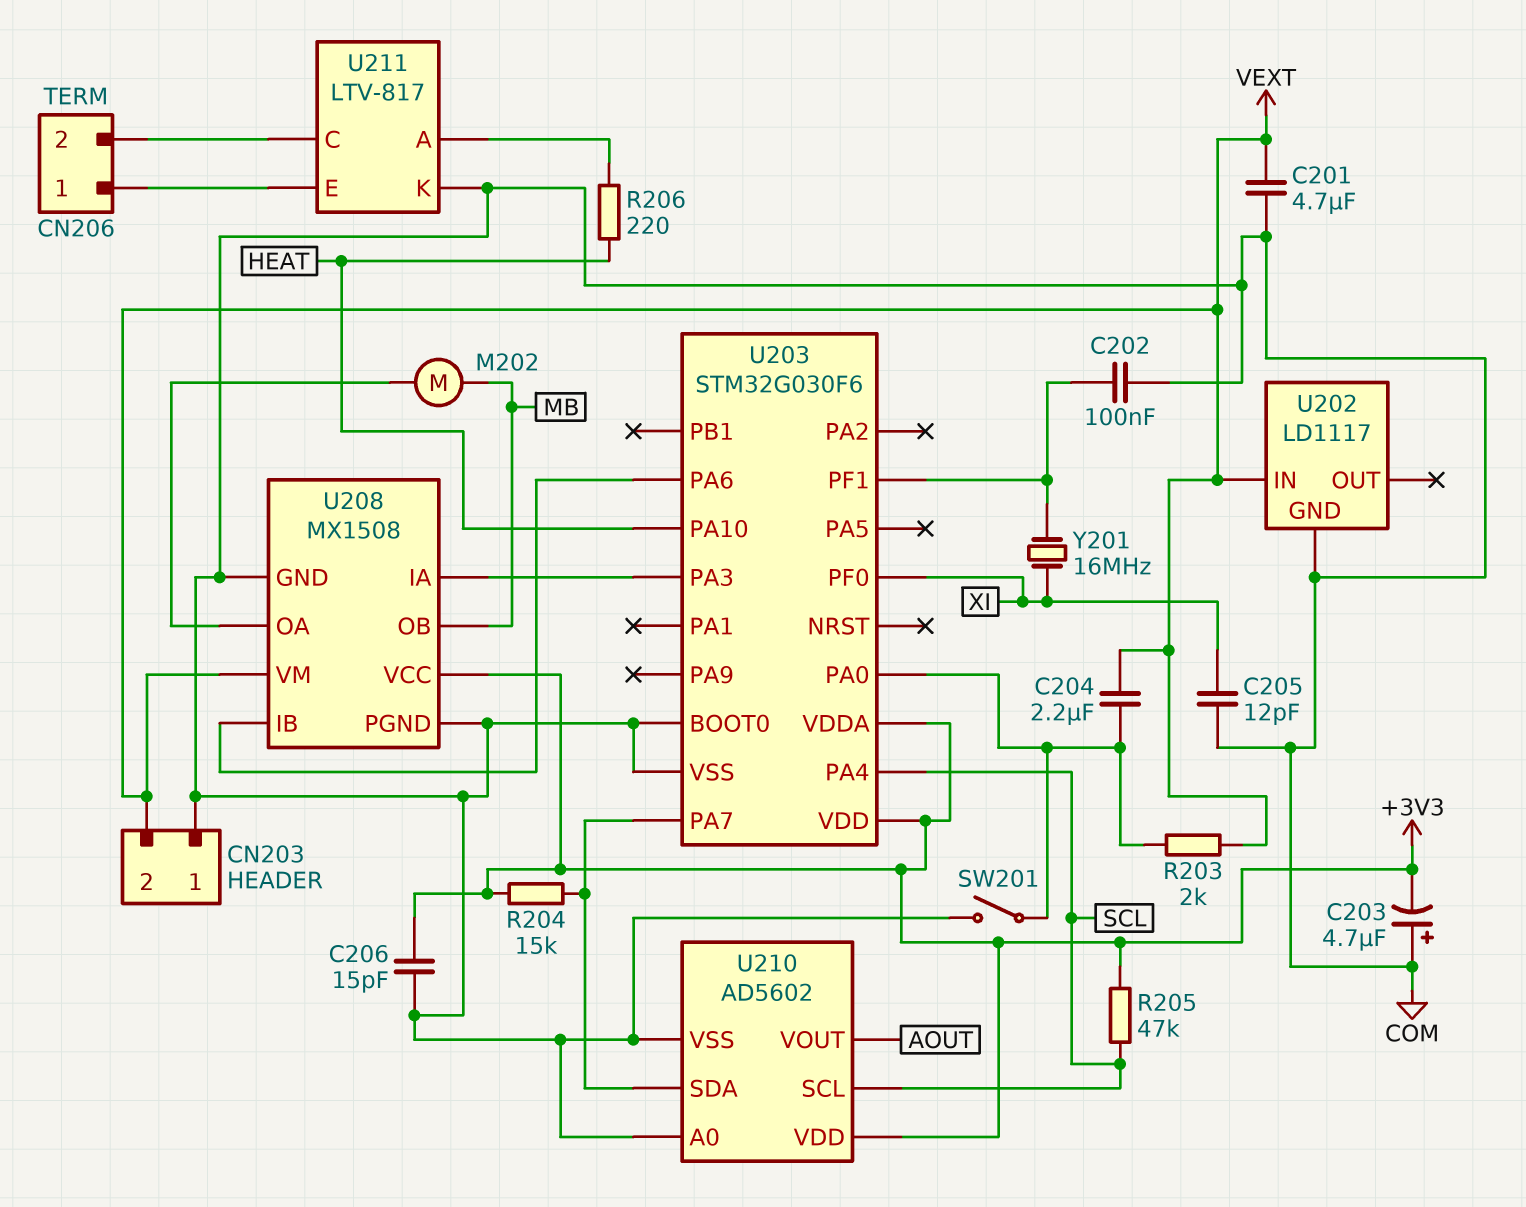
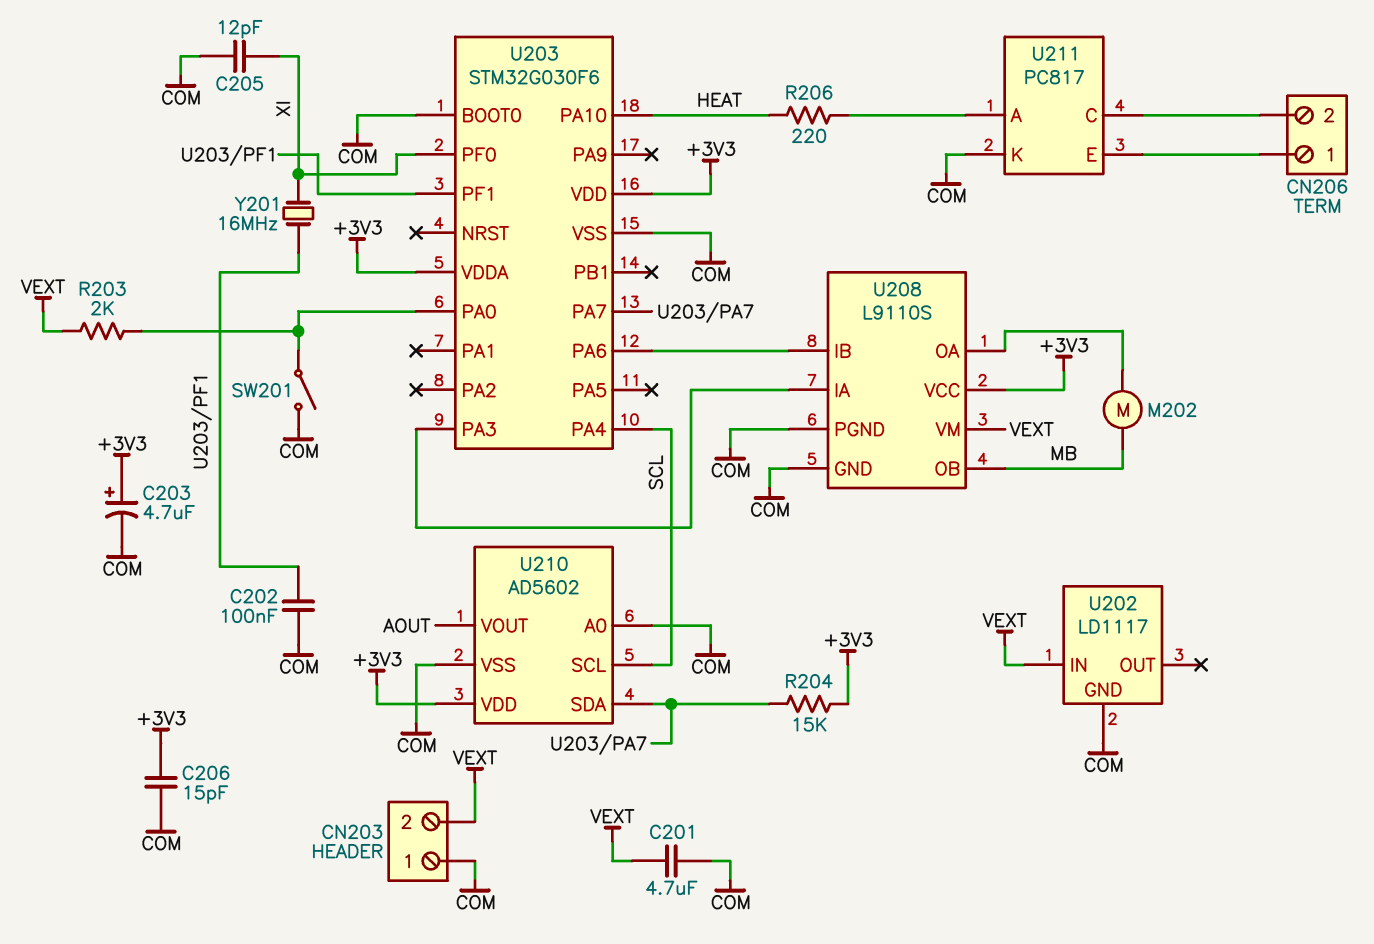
C203: 4.7uF (plus COM, minus +3V3) -> 4.7uF (plus +3V3, minus COM)
C204: 2.2uF (U203/PA0, VEXT) -> none
R205: 47k (+3V3, SCL) -> none
U208: MX1508 -> L9110S
U211: LTV-817 -> PC817

